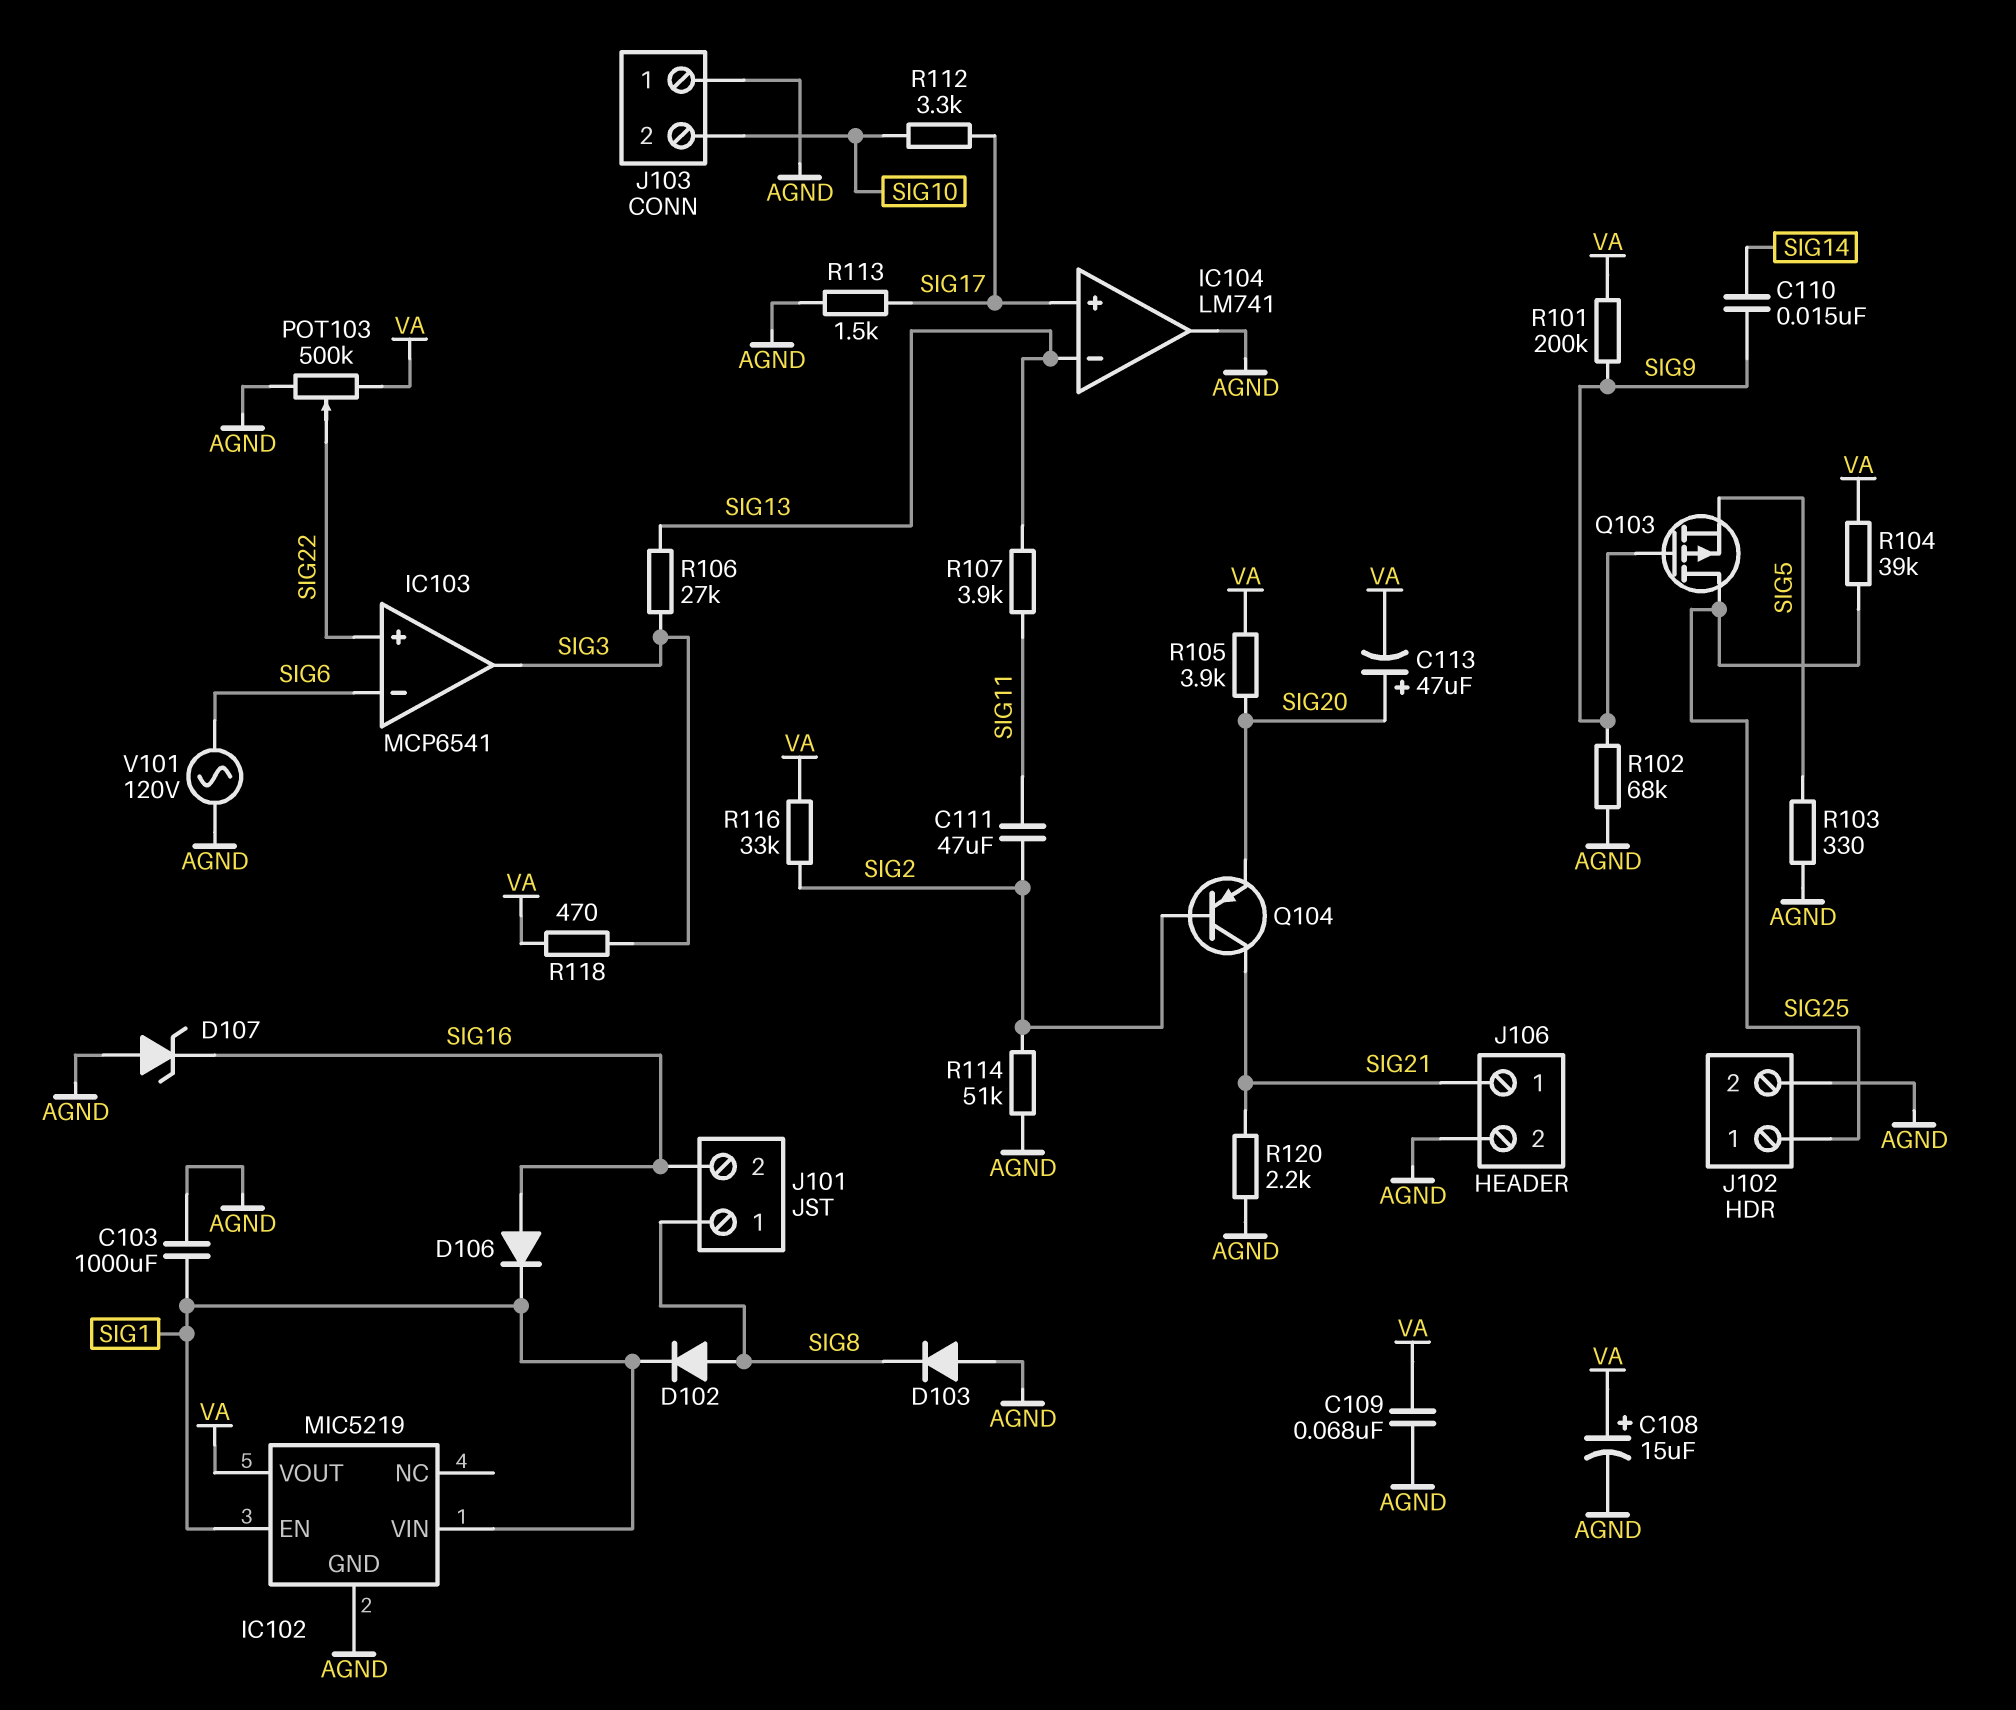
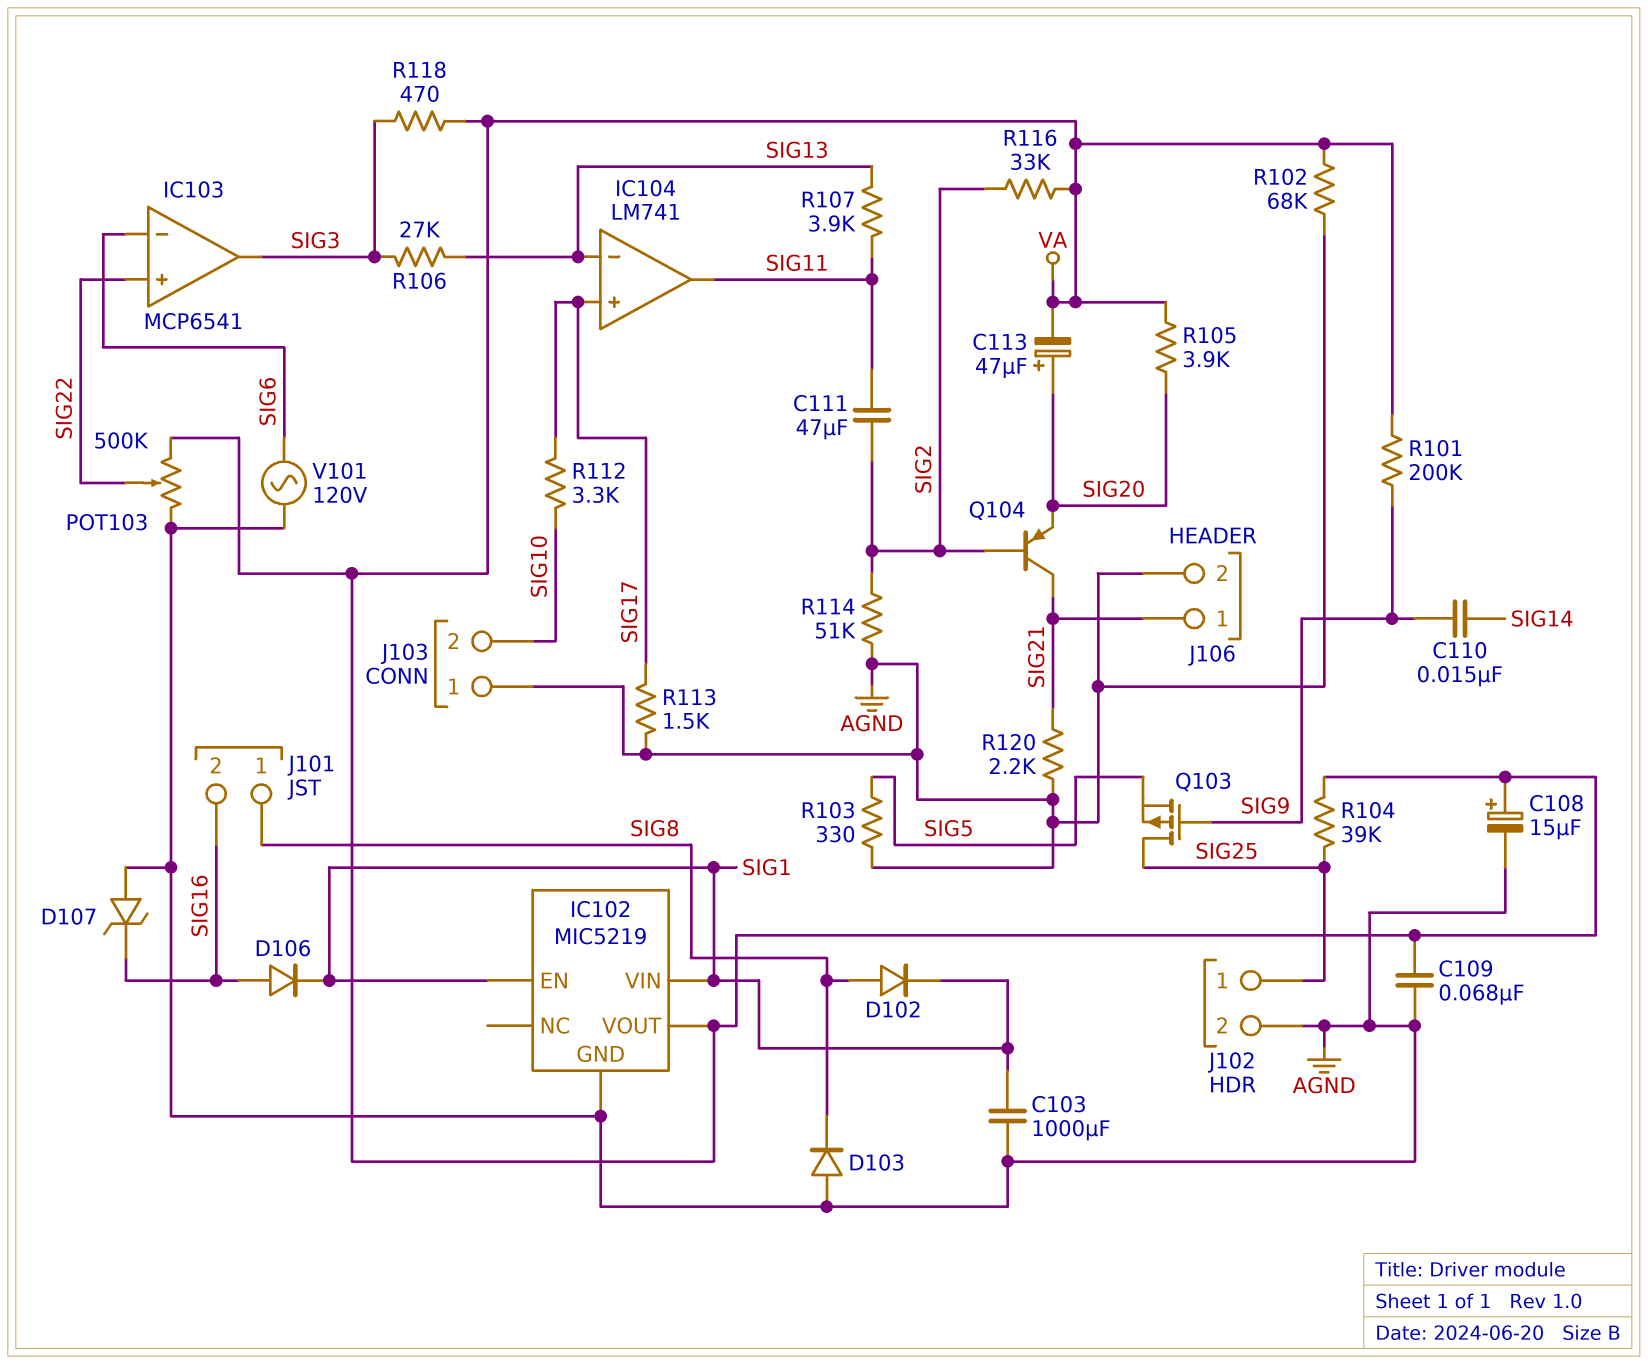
IC104 pin out: AGND -> SIG11
R102: 68k (AGND, SIG9) -> 68k (AGND, VA)

